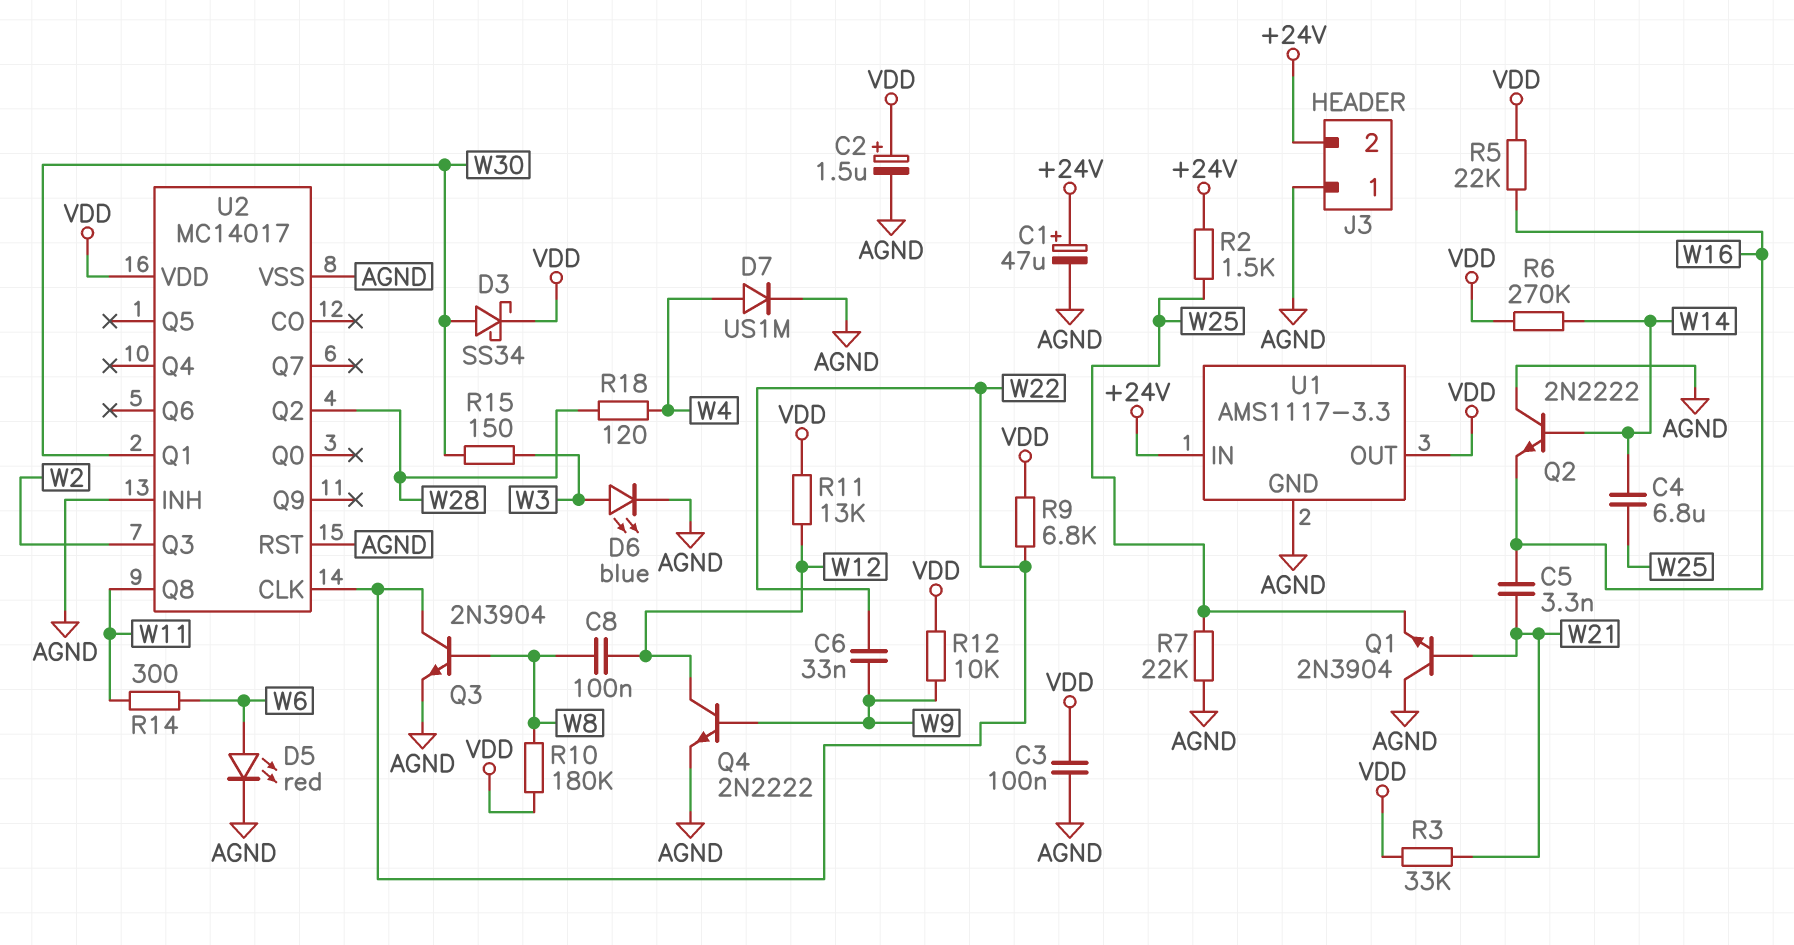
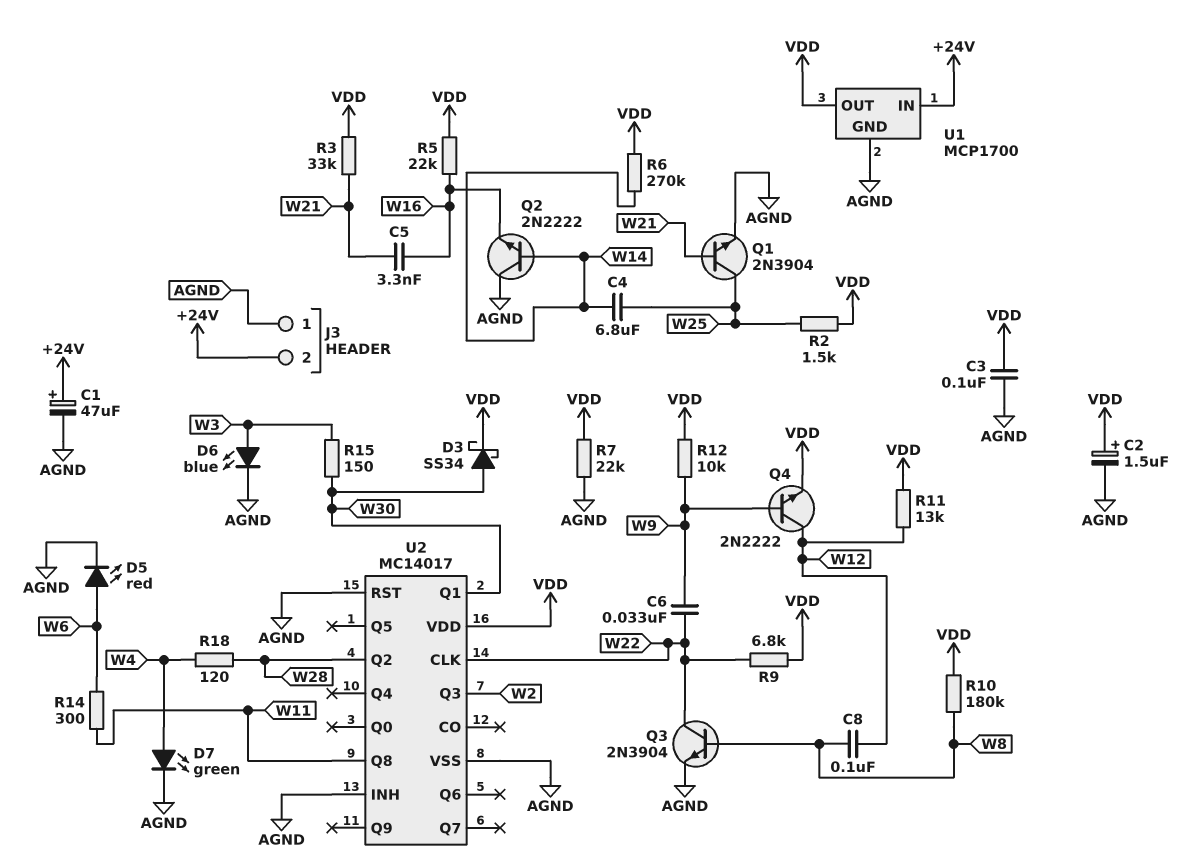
D7: diode US1M (A W4, K AGND) -> LED green (A W4, K AGND)
Q1: NPN 2N3904 (B W21, C AGND, E W25) -> NPN 2N3904 (B W21, C W25, E AGND)
Q4: NPN 2N2222 (B W9, C W12, E AGND) -> NPN 2N2222 (B W9, C W12, E VDD)
R2: 1.5k (+24V, W25) -> 1.5k (VDD, W25)
R7: 22k (AGND, W25) -> 22k (AGND, VDD)
U1: AMS1117-3.3 -> MCP1700

